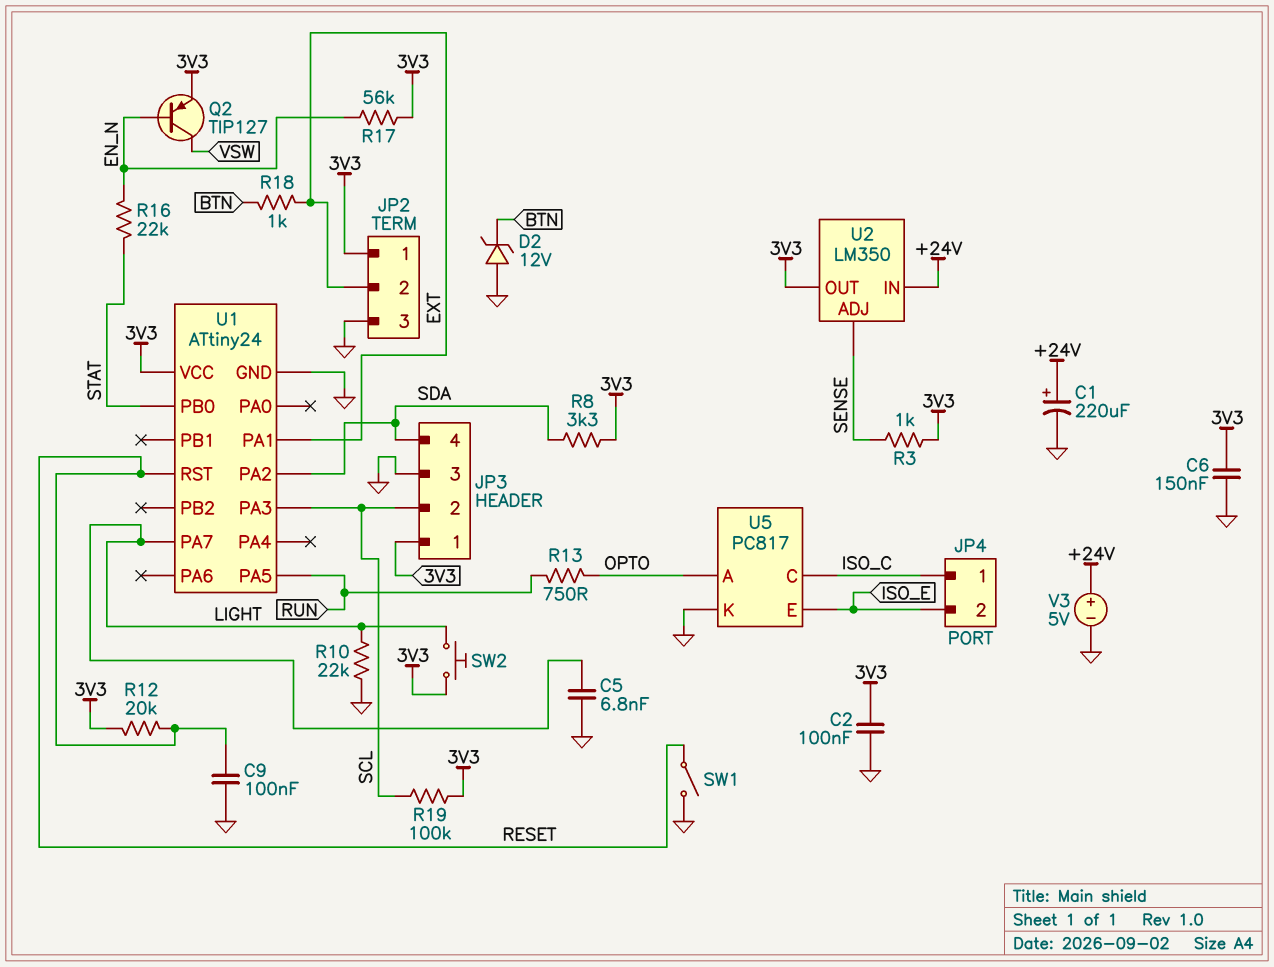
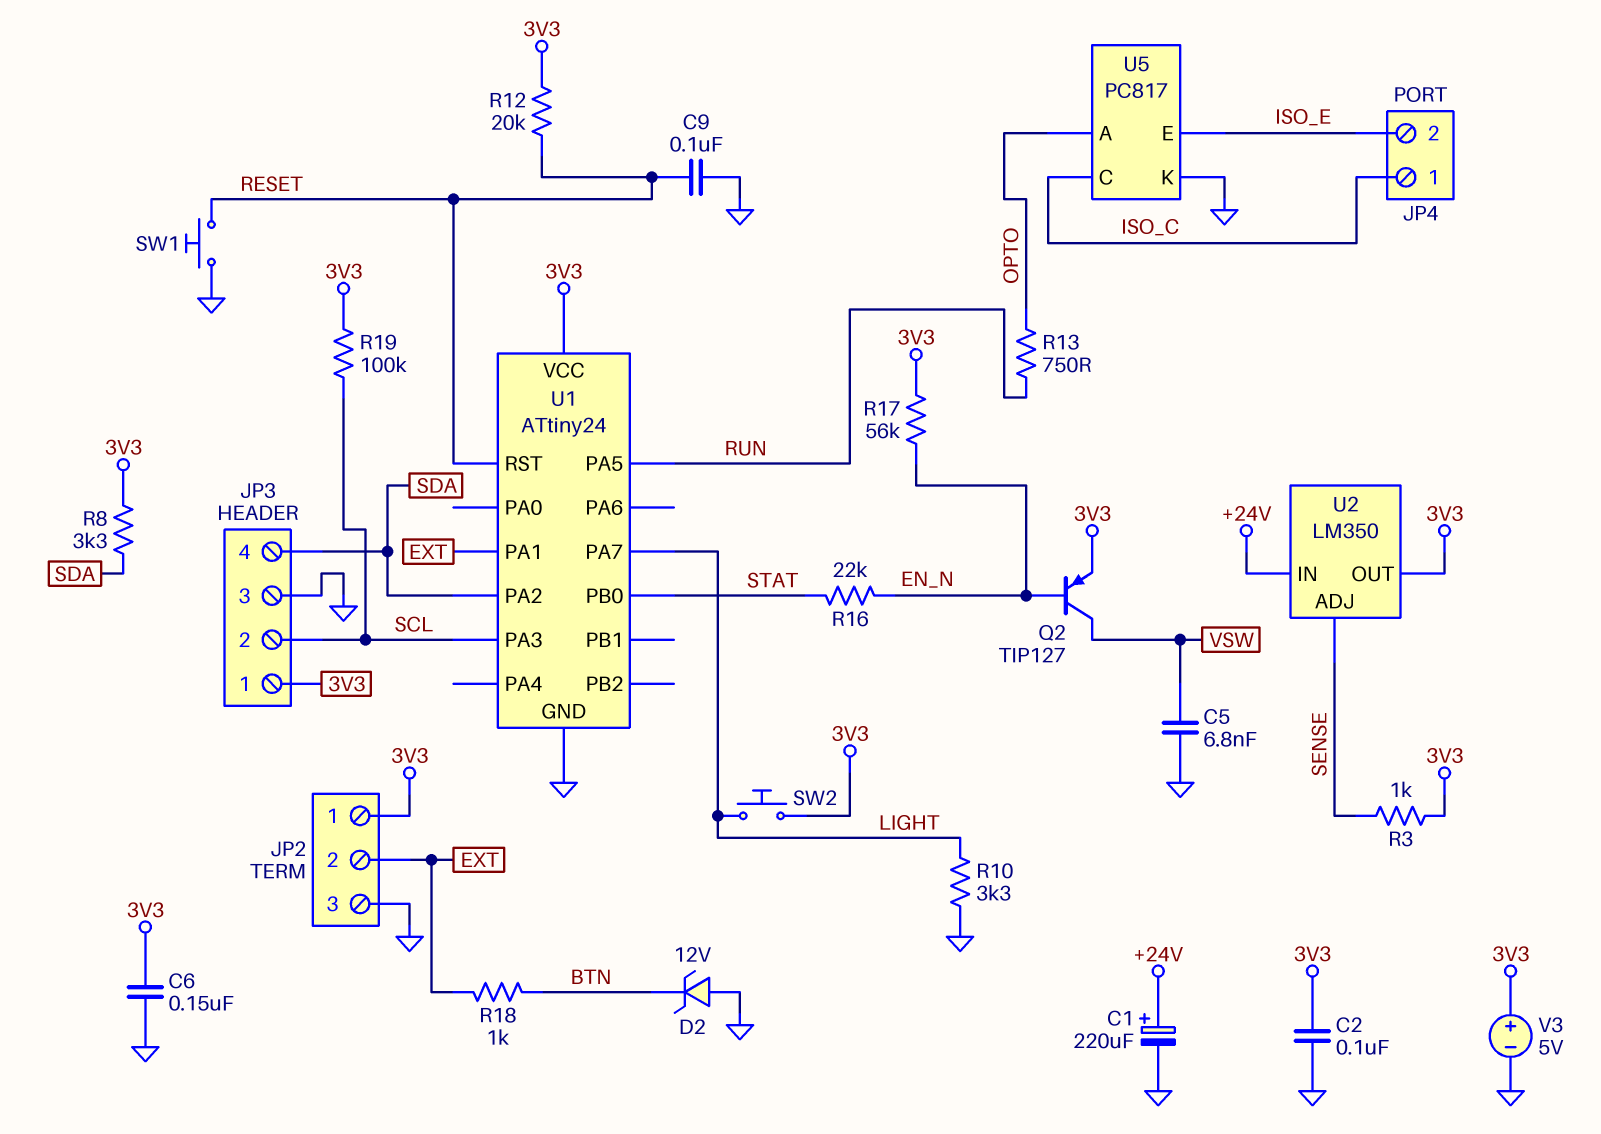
C5: 6.8nF (GND, LIGHT) -> 6.8nF (GND, VSW)
R10: 22k (GND, LIGHT) -> 3.3k (GND, LIGHT)
SW1: switch (GND, RESET) -> button (GND, RESET)
V3: 5V (plus +24V, minus GND) -> 5V (plus 3V3, minus GND)

